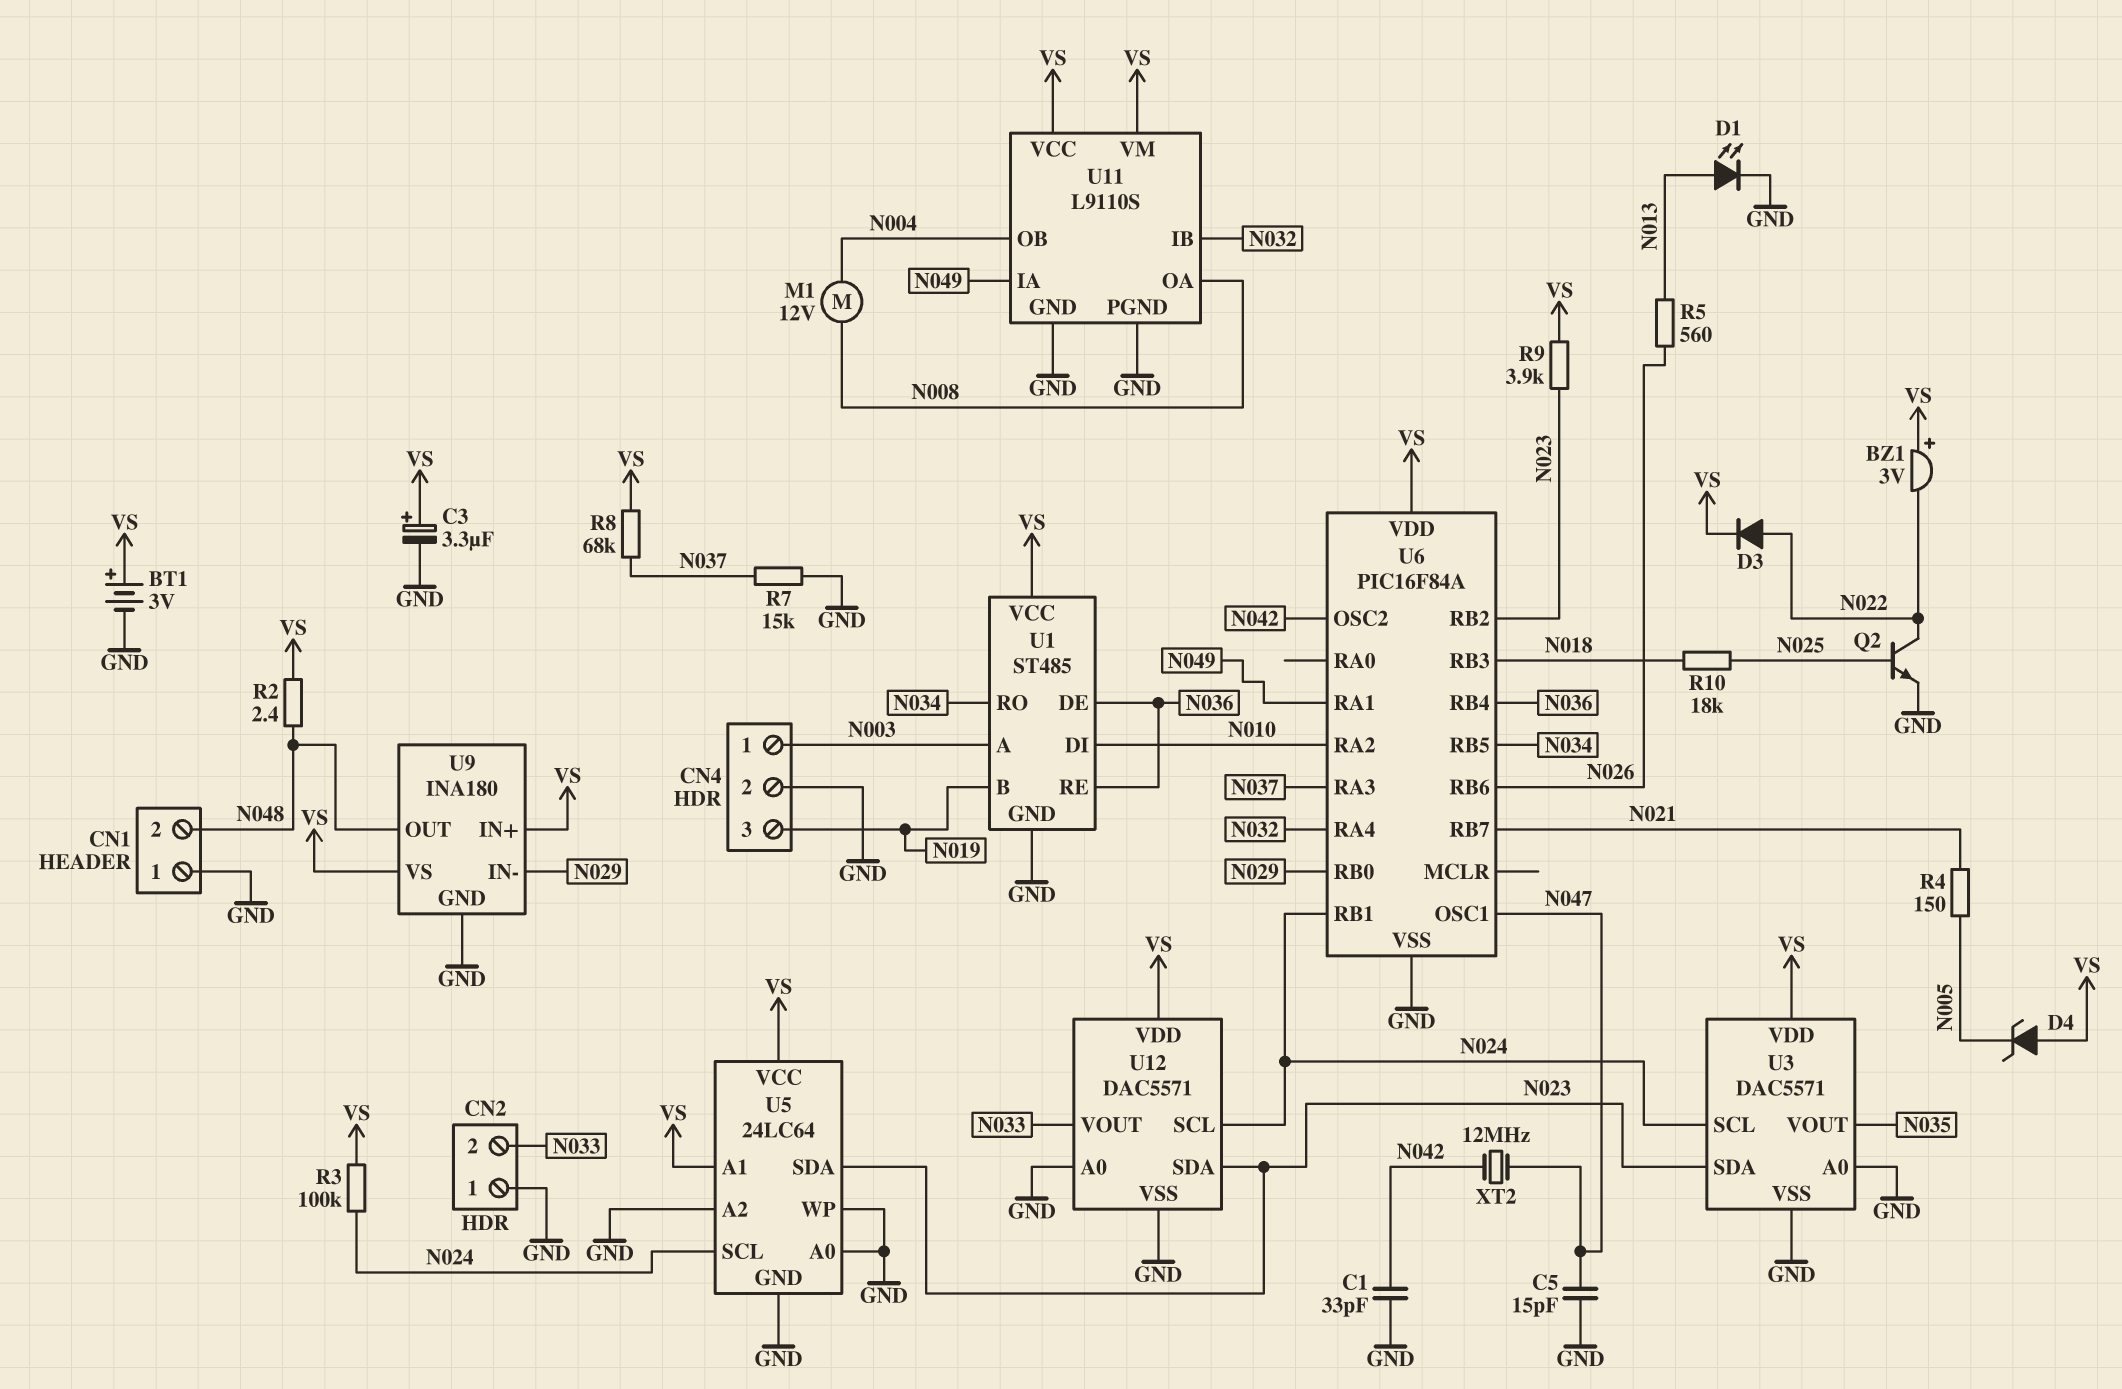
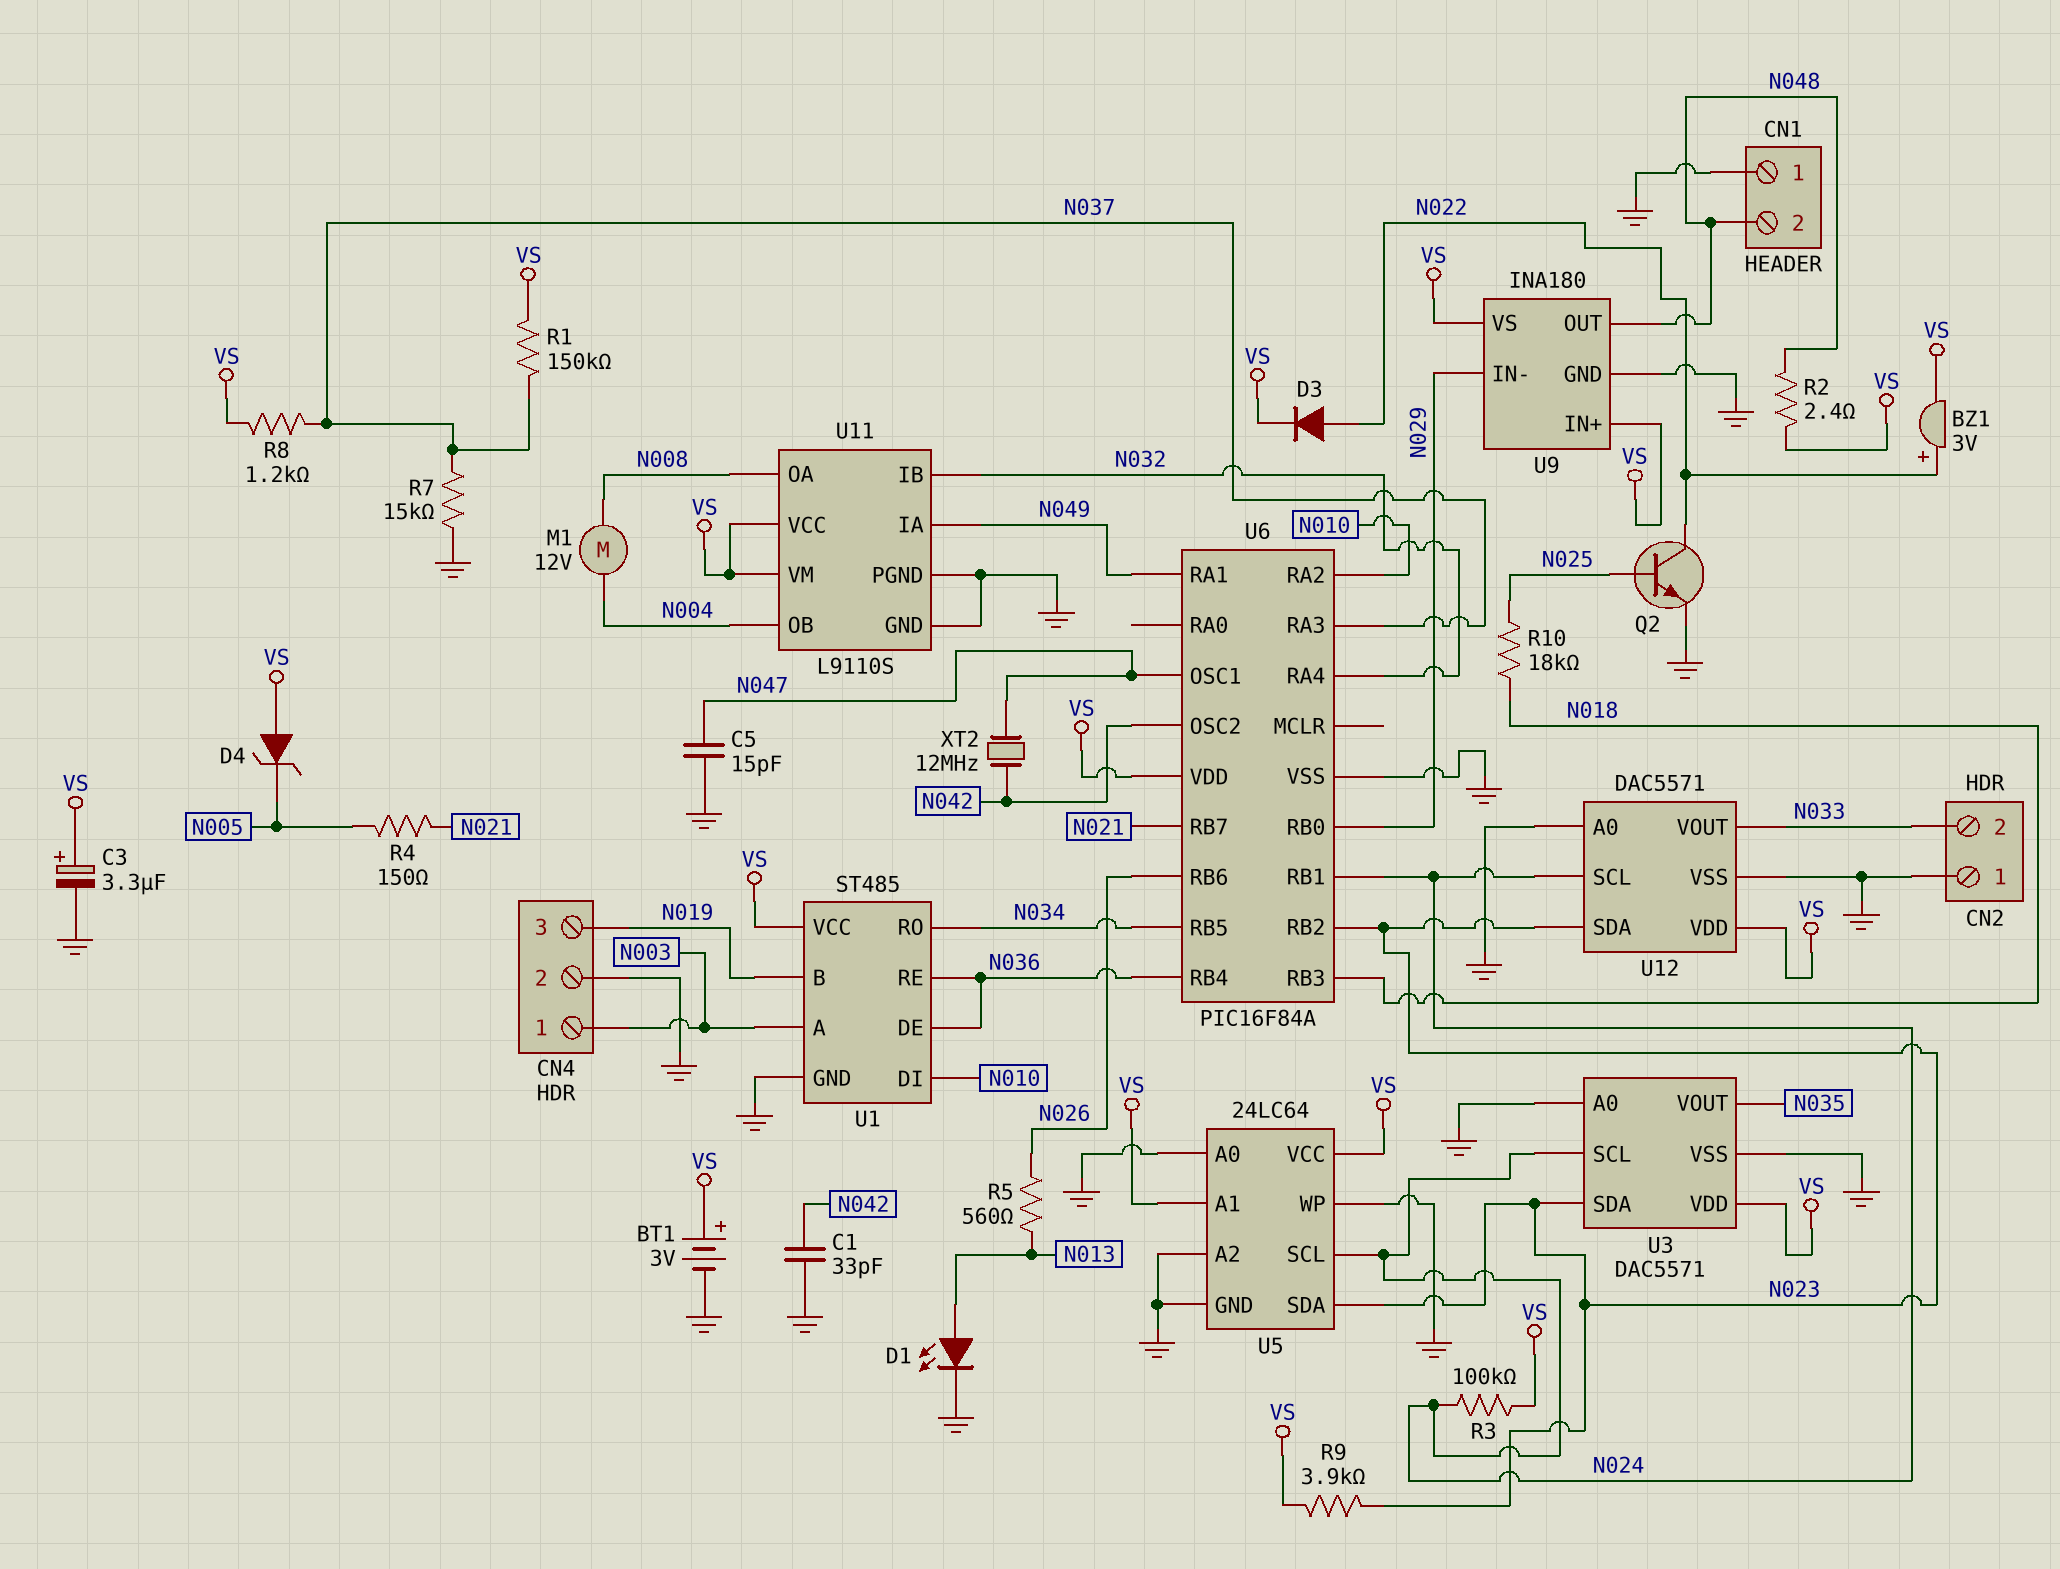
BZ1: buzzer 3V (plus VS, minus N022) -> buzzer 3V (plus N022, minus VS)
R1: none -> 150k (N037, VS)
R8: 68k (N037, VS) -> 1.2k (N037, VS)

